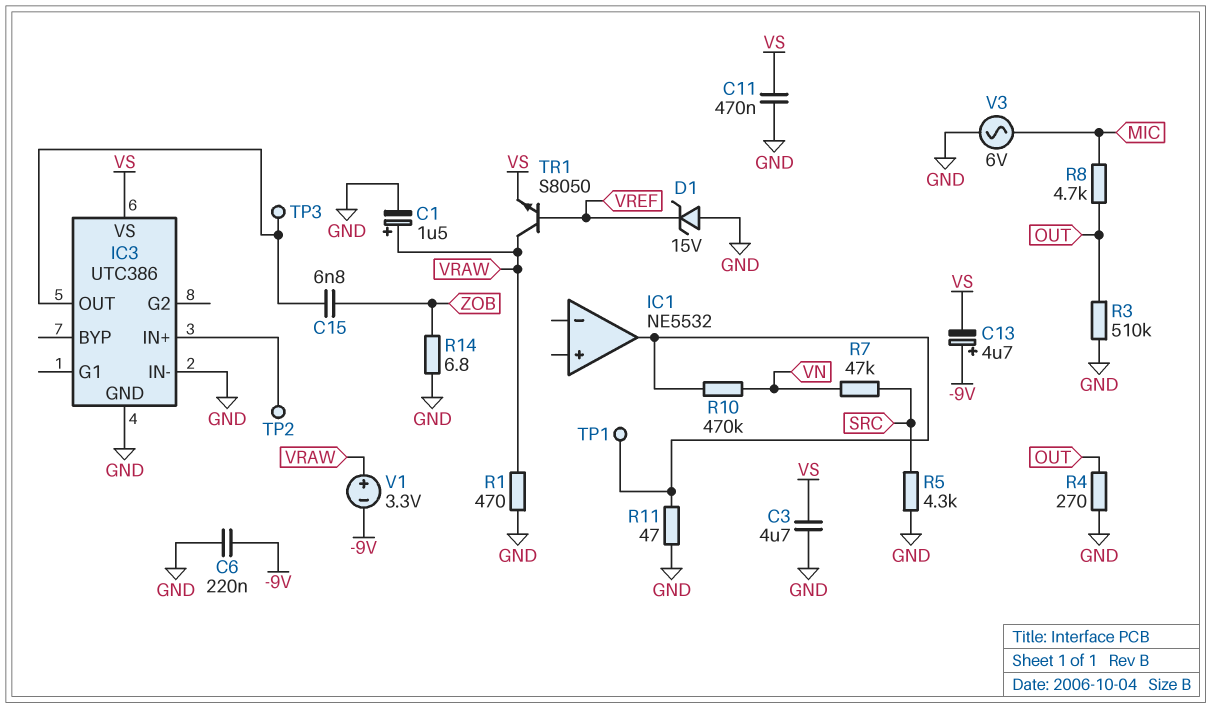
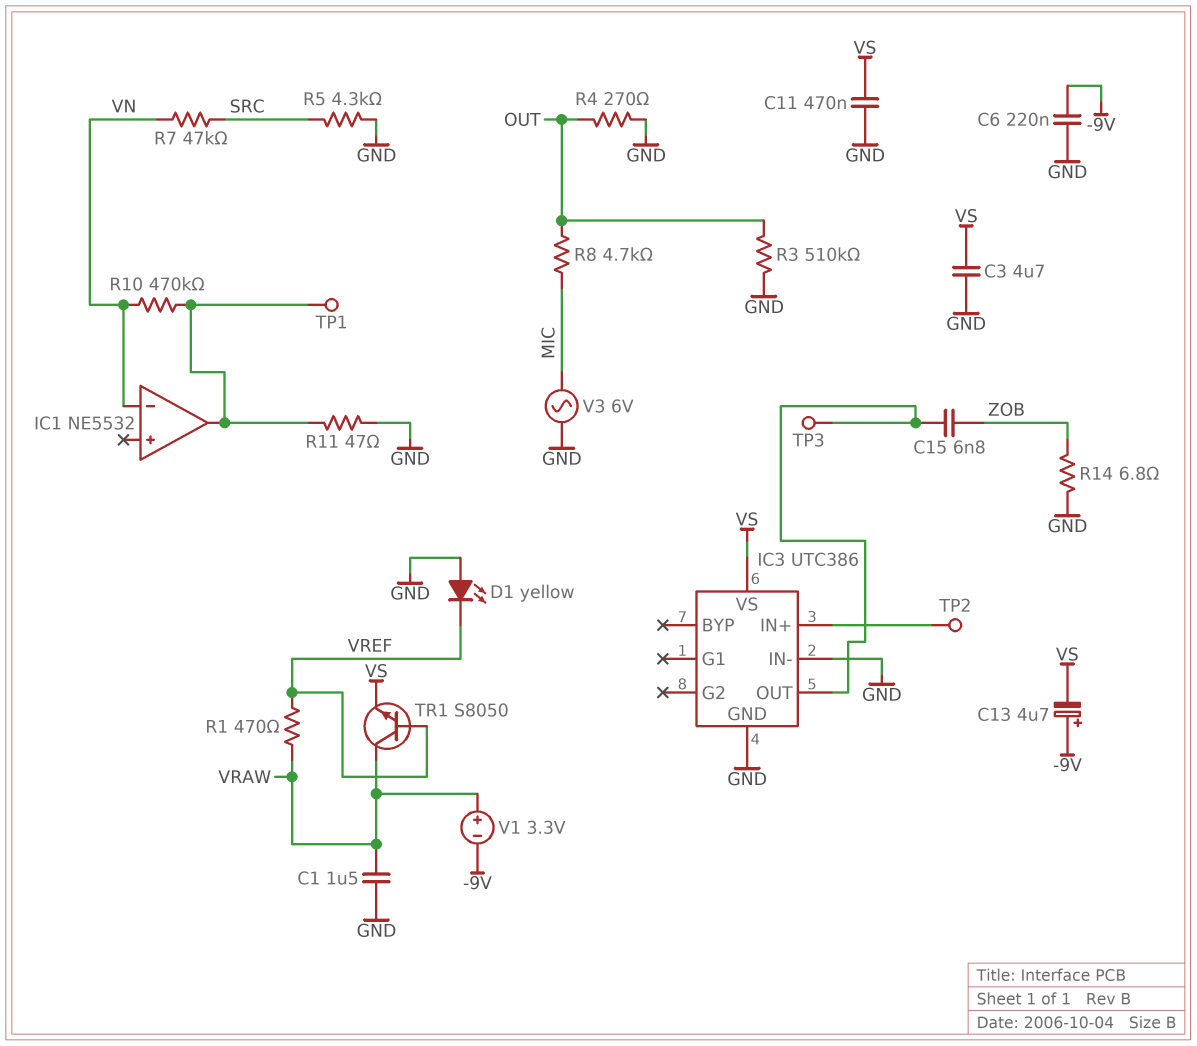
C1: 1.5uF (plus VRAW, minus GND) -> 1.5uF (GND, VRAW)
D1: zener 15V (A GND, K VREF) -> LED yellow (A GND, K VREF)
IC1 pin in-: none -> VN
R1: 470 (GND, VRAW) -> 470 (VRAW, VREF)

